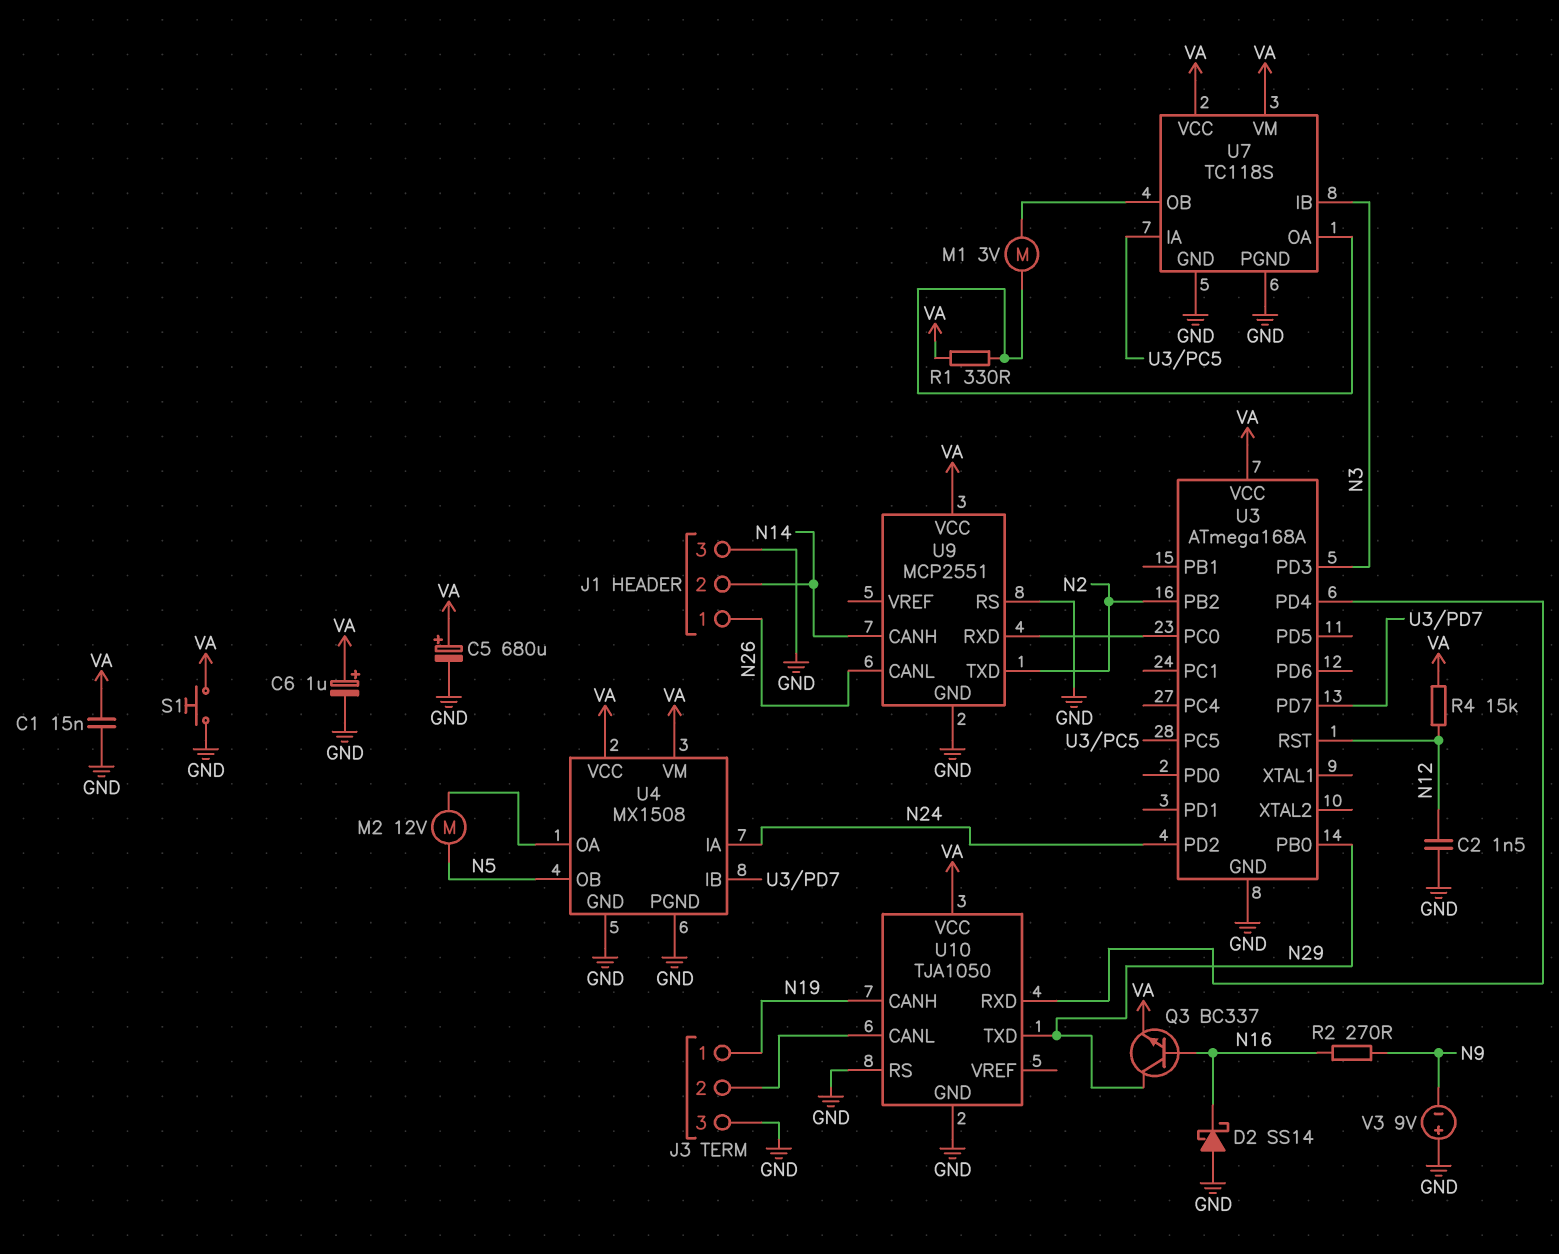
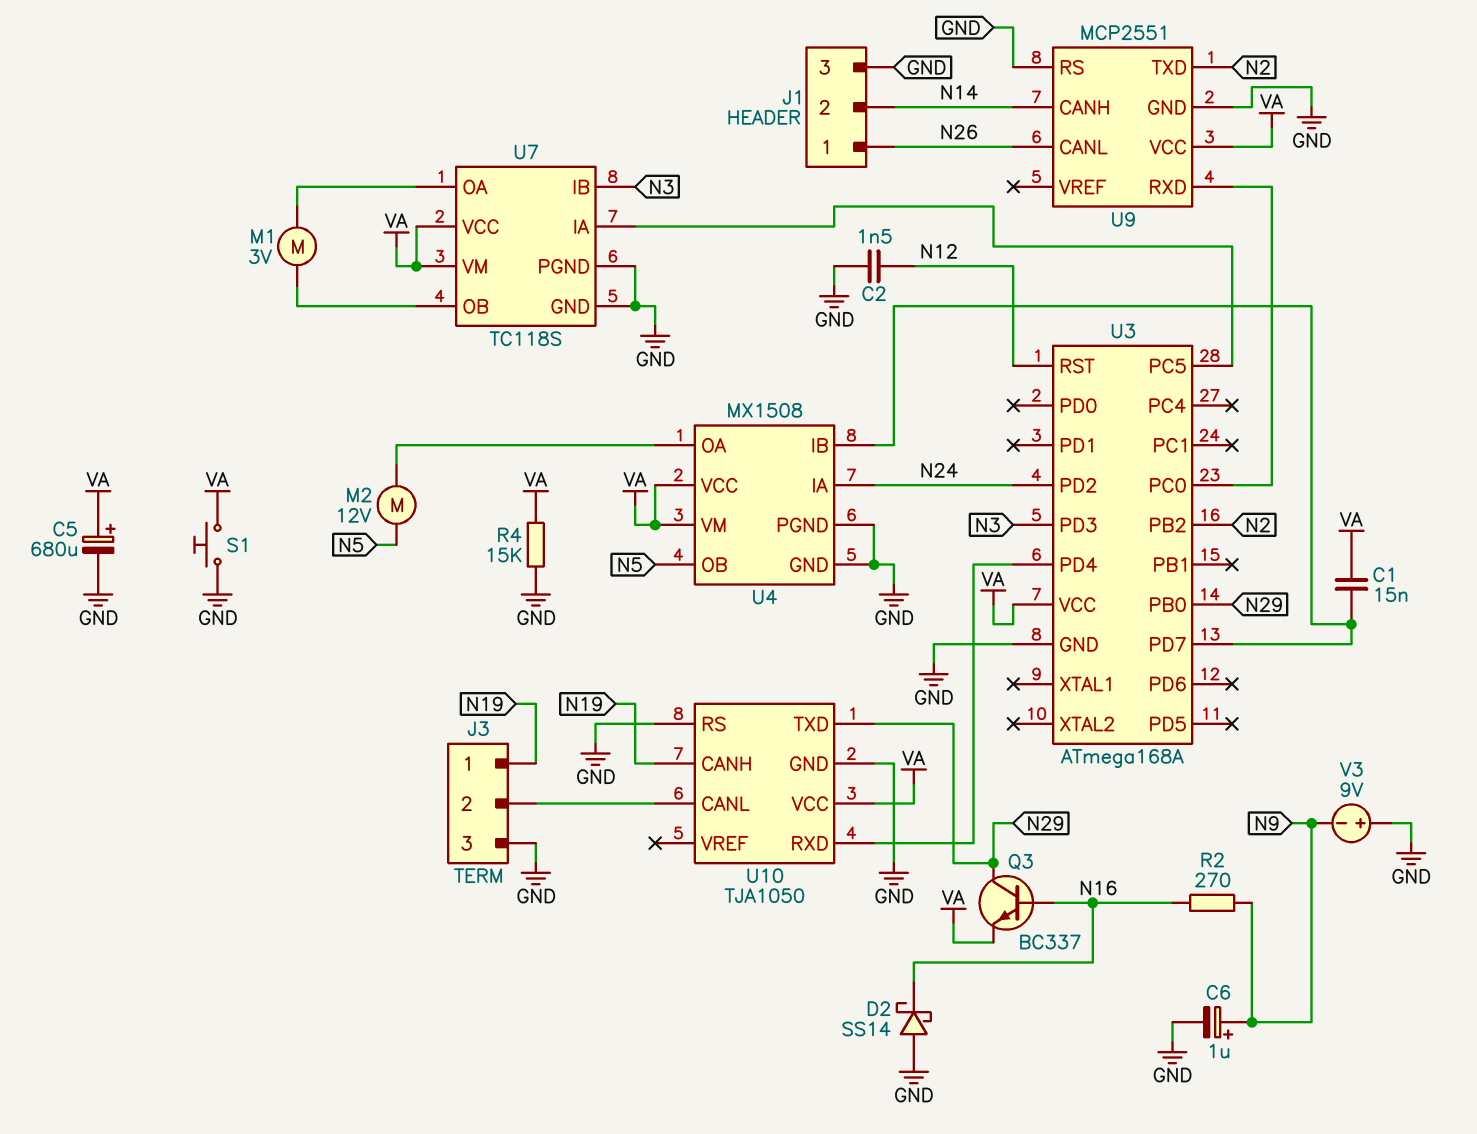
C1: 15nF (GND, VA) -> 15nF (U3/PD7, VA)
C6: 1uF (plus VA, minus GND) -> 1uF (plus N9, minus GND)
R1: 330 (U7/OA, VA) -> none
R4: 15k (N12, VA) -> 15k (GND, VA)

